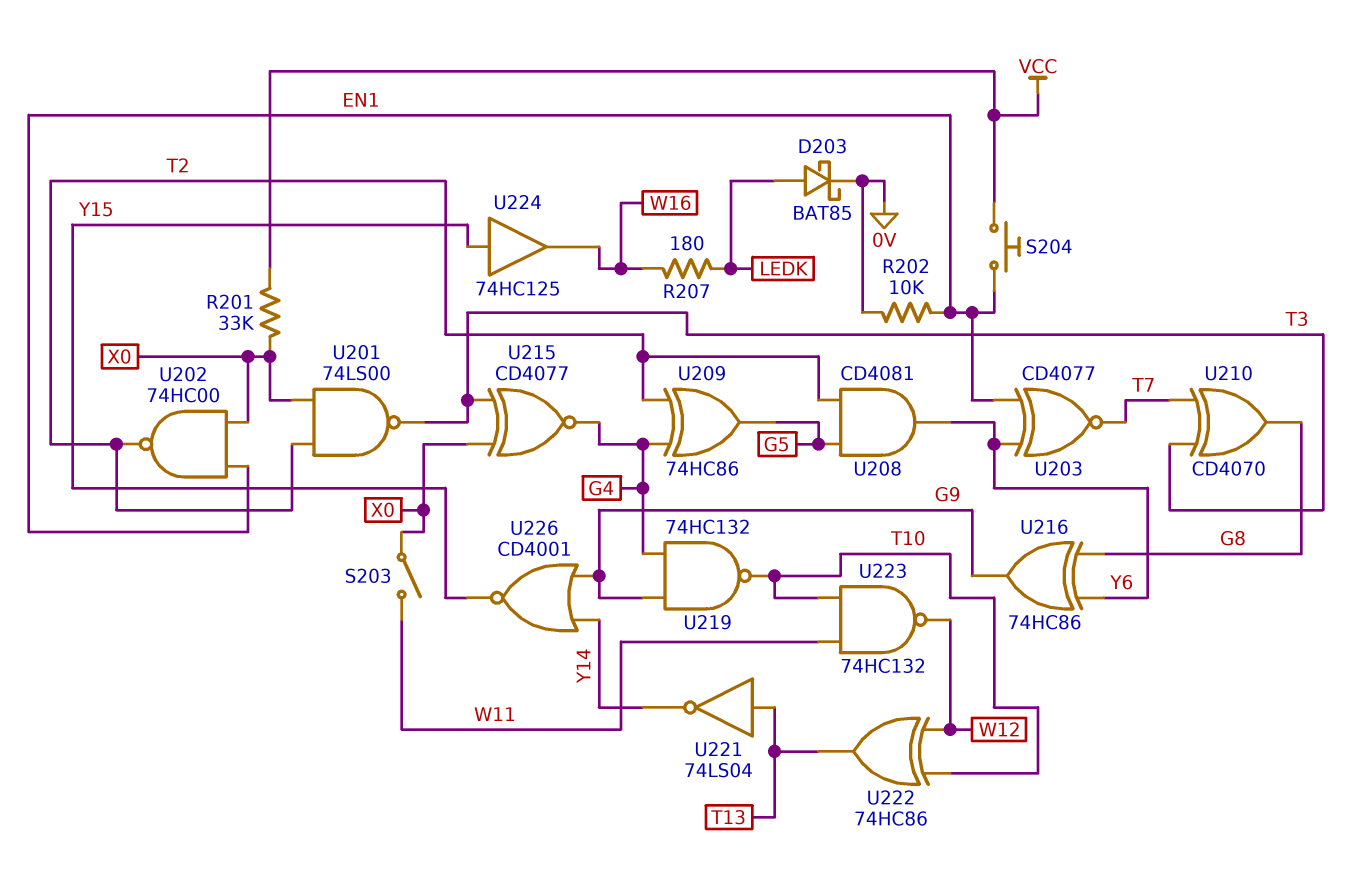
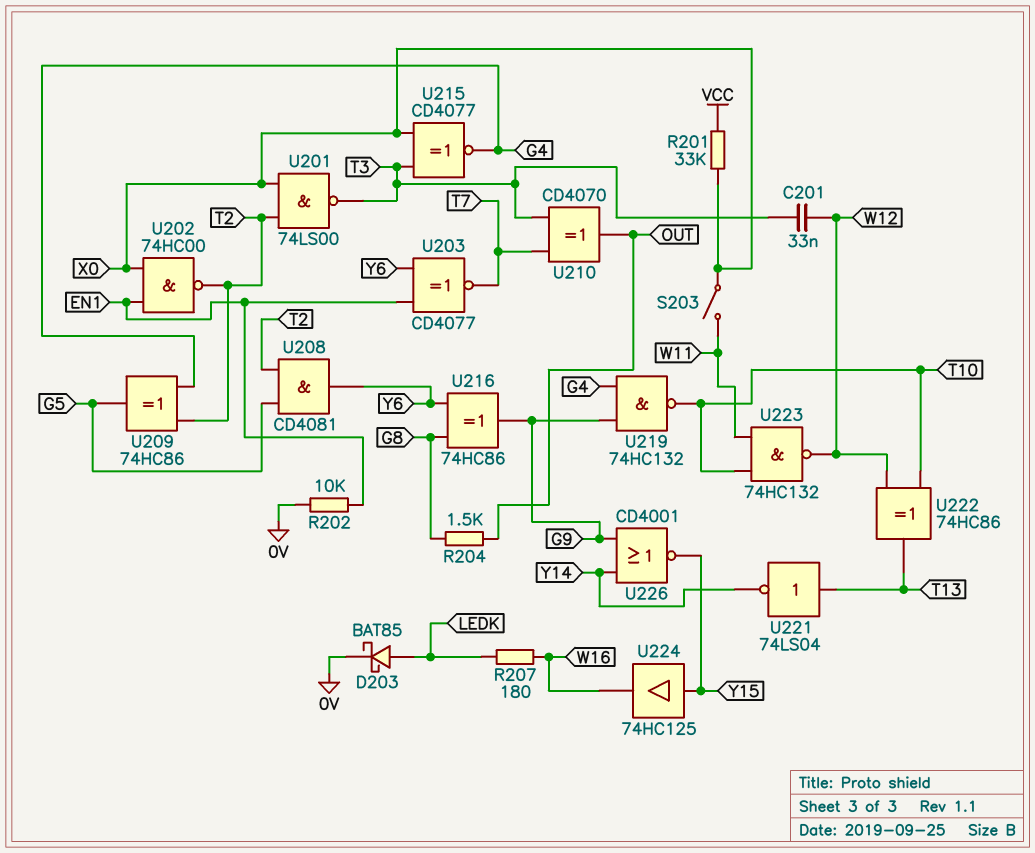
C201: none -> 33nF (T3, W12)
R204: none -> 1.5k (G8, OUT)
S204: button (EN1, VCC) -> none
U210: XOR CD4070 (in T3, in T7, out G8) -> XOR CD4070 (in T3, in T7, out OUT)

